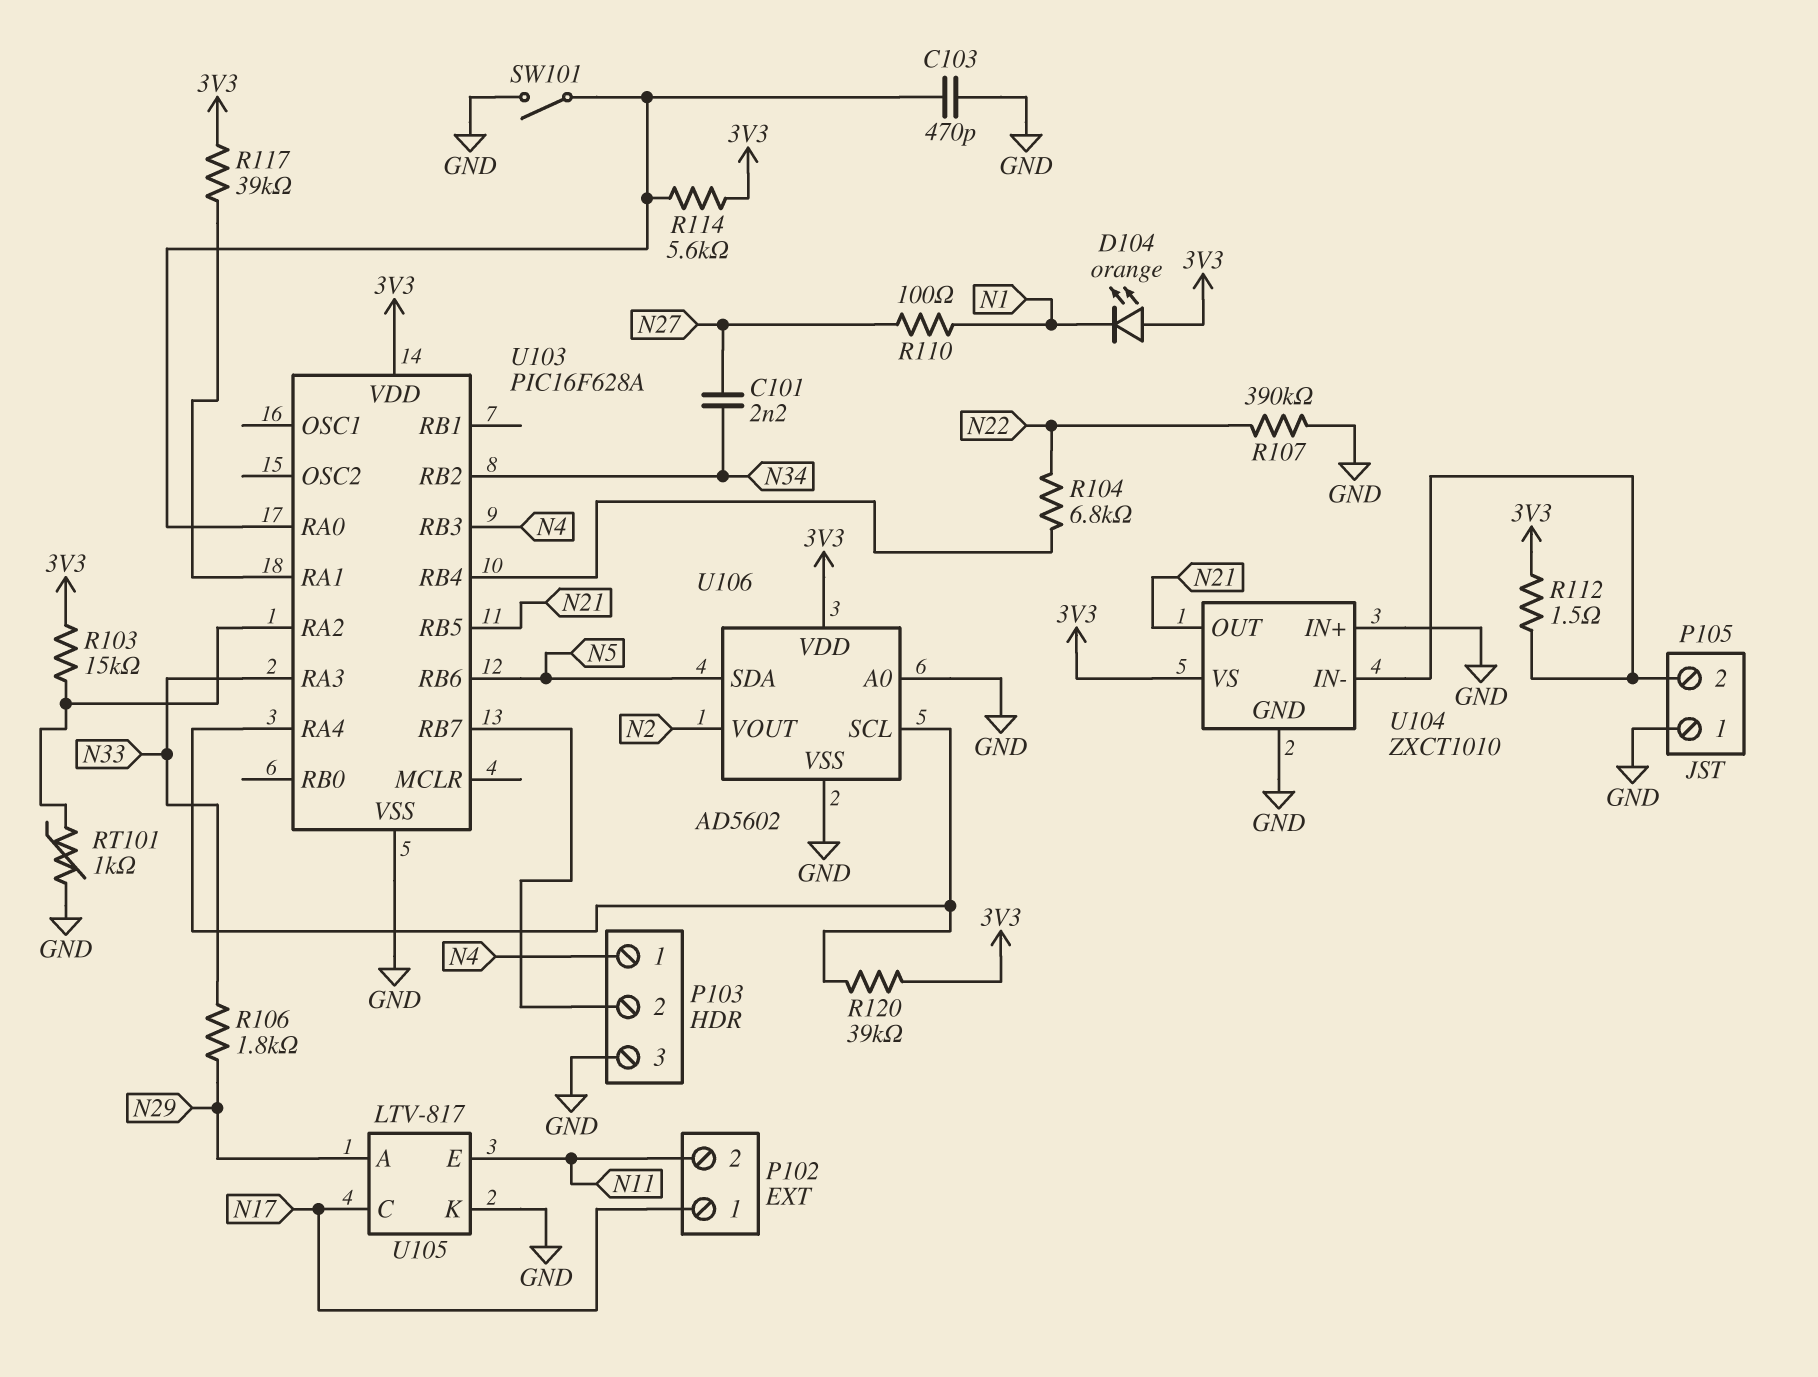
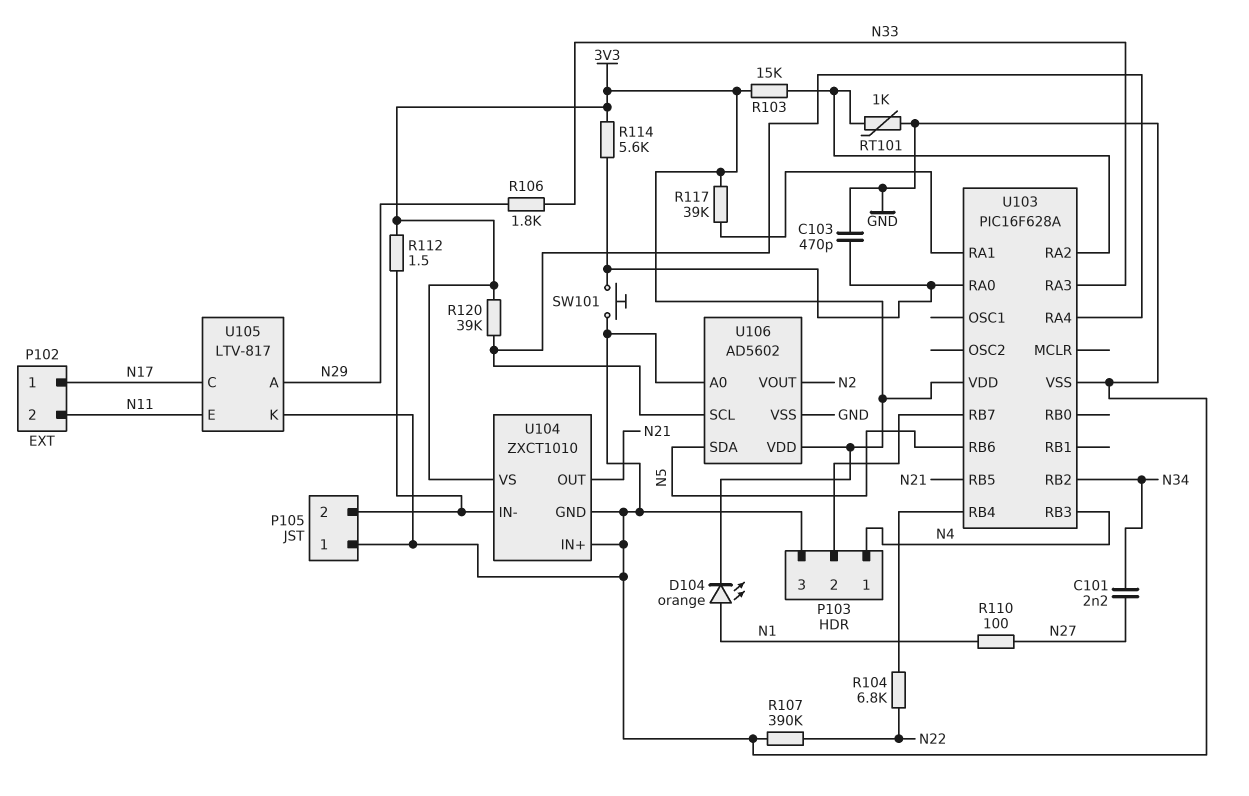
D104: LED orange (A 3V3, K N1) -> LED orange (A N1, K 3V3)
SW101: switch (GND, U103/RA0) -> button (GND, U103/RA0)

